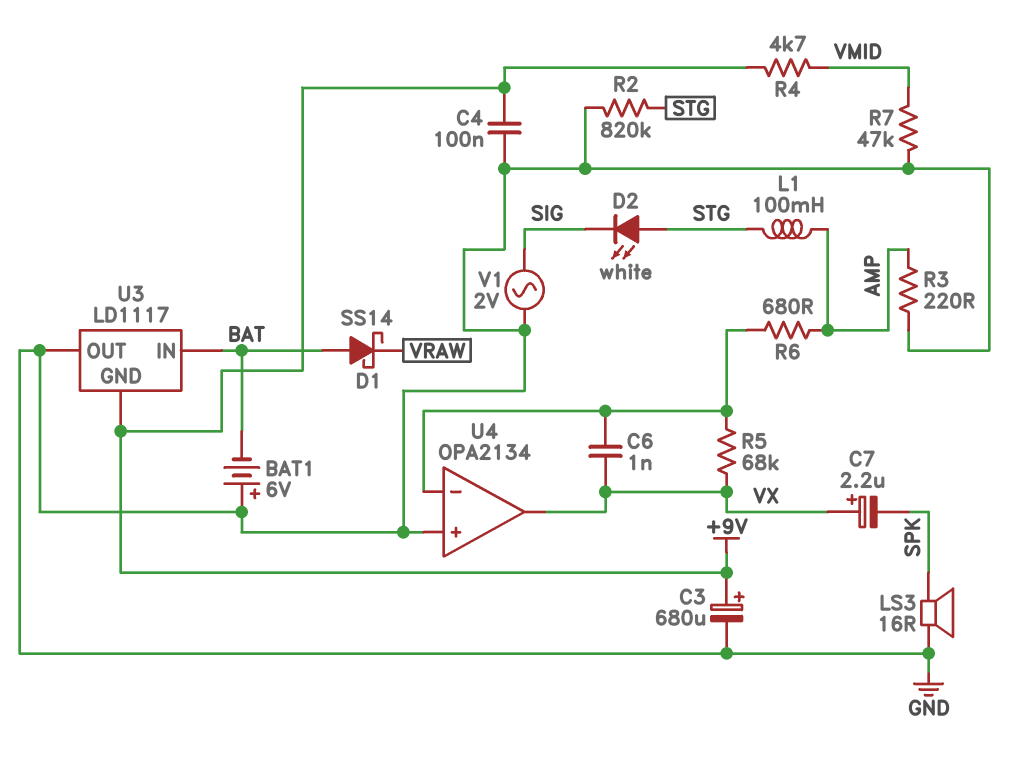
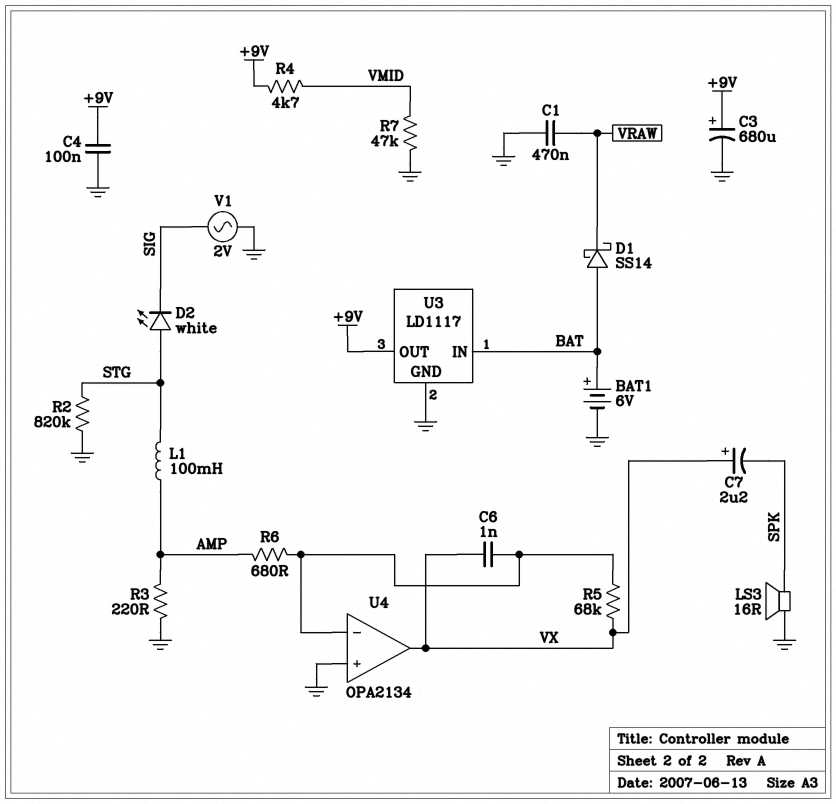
BAT1: 6V (plus GND, minus BAT) -> 6V (plus BAT, minus GND)
C1: none -> 470nF (GND, VRAW)
U3 pin GND: +9V -> GND
U3 pin OUT: GND -> +9V

